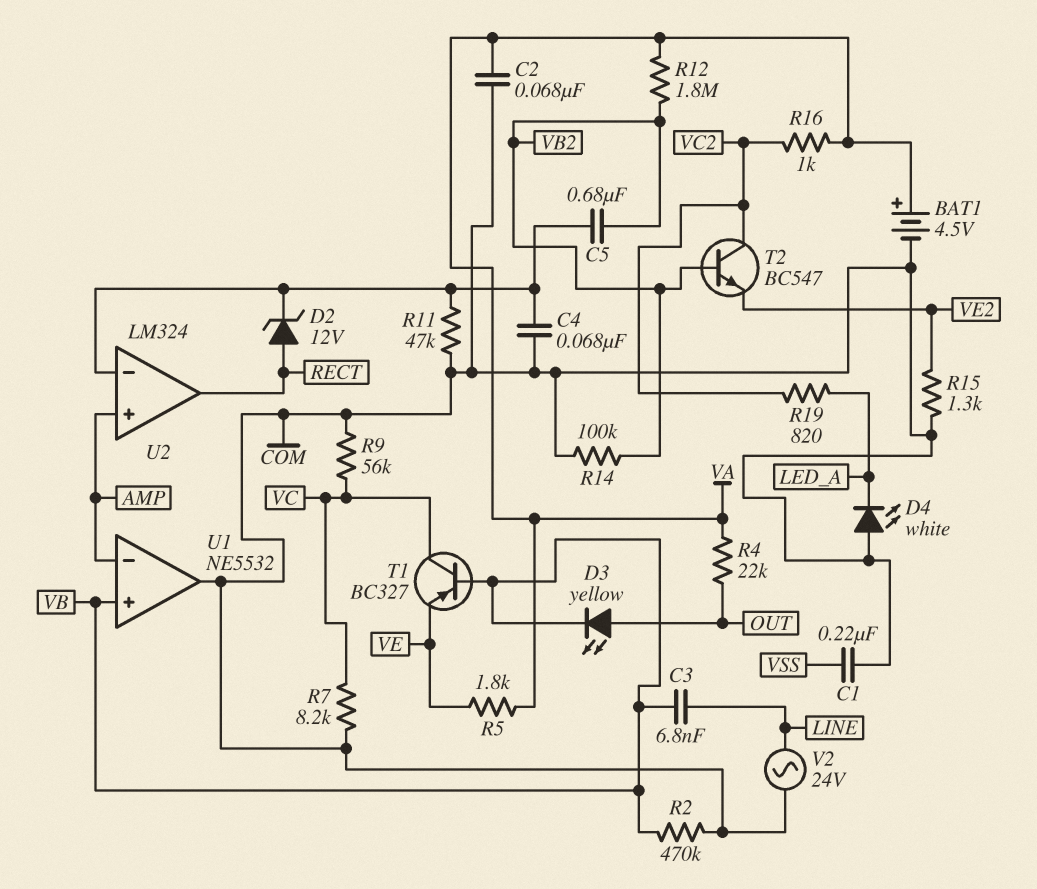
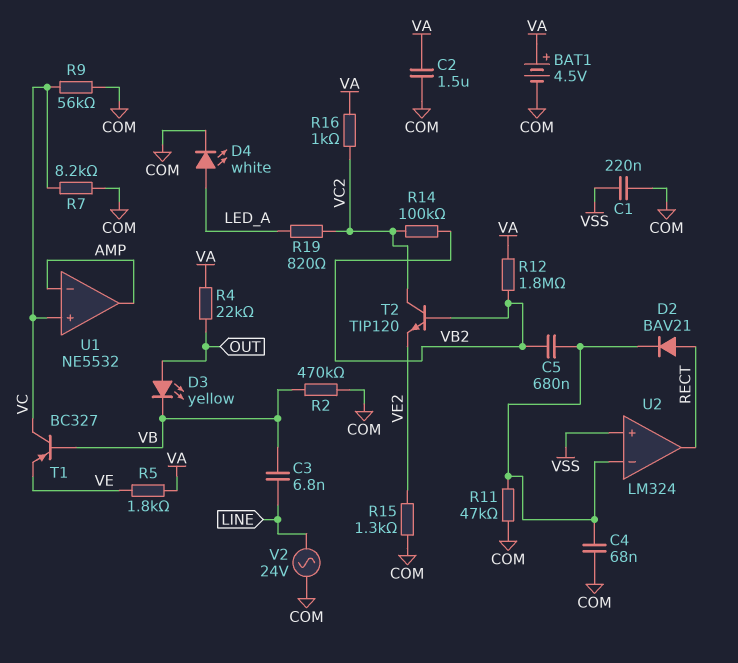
C2: 68nF (COM, VA) -> 1.5uF (COM, VA)
D2: zener 12V (A RECT, K U2/in-) -> diode BAV21 (A RECT, K U2/in-)
D4: LED white (A COM, K LED_A) -> LED white (A LED_A, K COM)
R14: 100k (COM, VB2) -> 100k (VB2, VC2)
T2: NPN BC547 (B VB2, C VC2, E VE2) -> NPN TIP120 (B VB2, C VC2, E VE2)
U1 pin in+: VB -> VC
U1 pin out: COM -> AMP
U2 pin in+: AMP -> VSS

